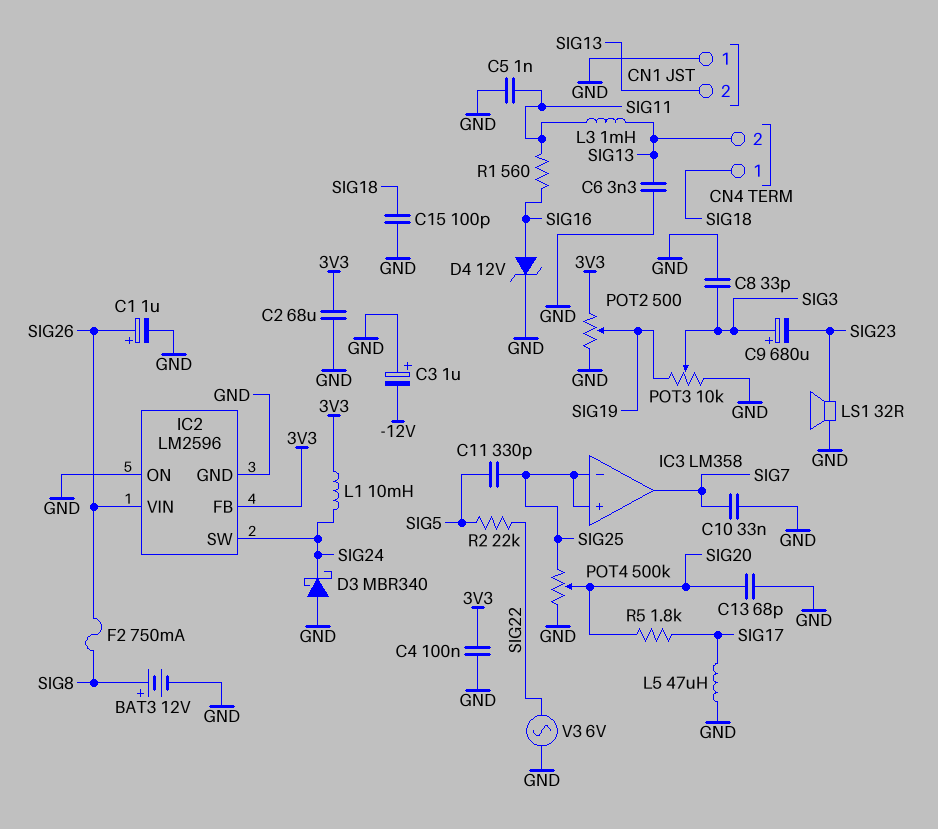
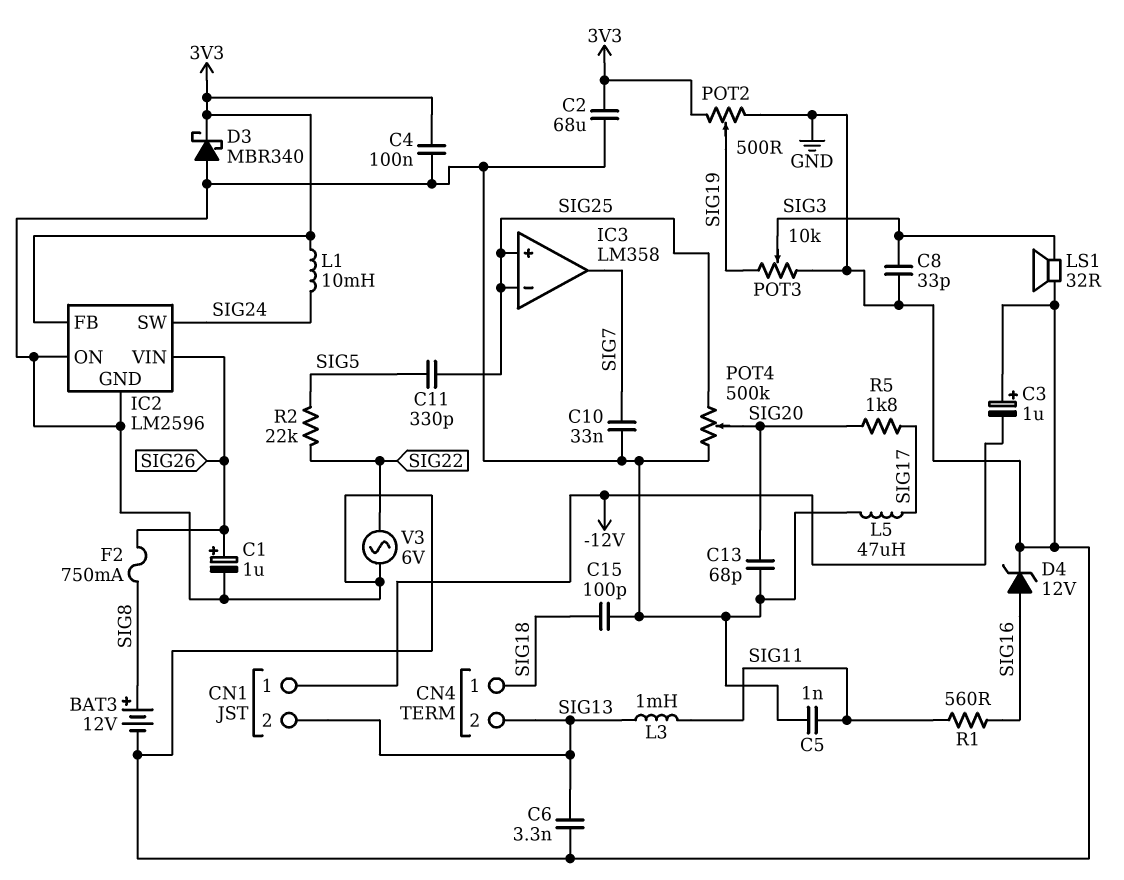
C9: 680uF (plus SIG3, minus SIG23) -> none
CN1 pin 1: GND -> -12V
D3: schottky MBR340 (A GND, K SIG24) -> schottky MBR340 (A GND, K 3V3)
LS1: speaker 32R (GND, SIG23) -> speaker 32R (GND, SIG3)

